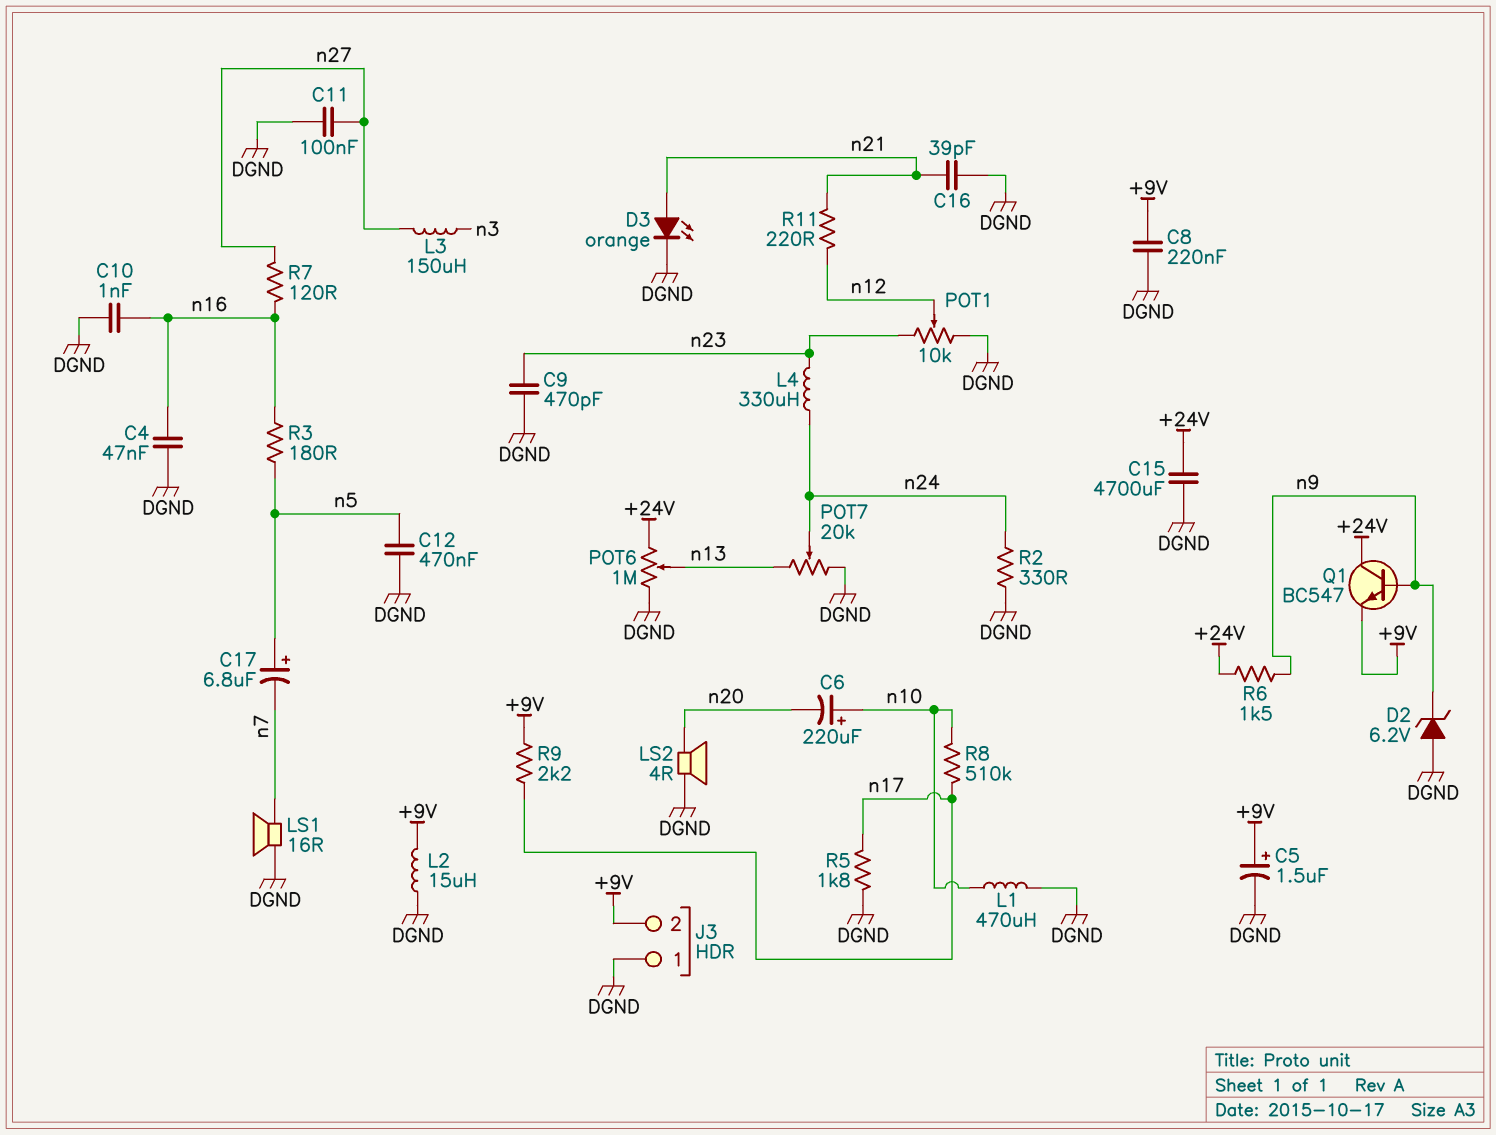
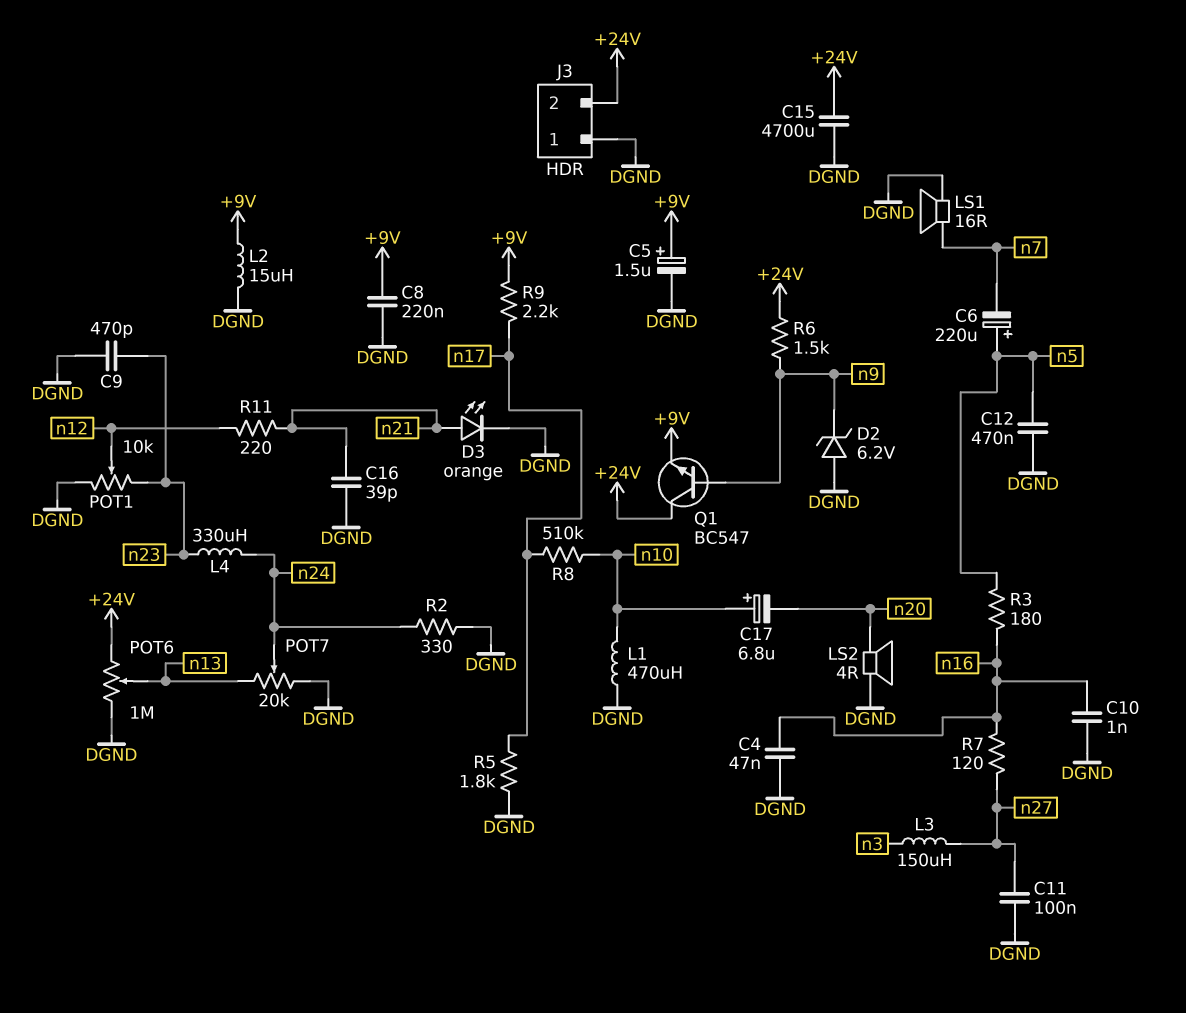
C6: 220uF (plus n10, minus n20) -> 220uF (plus n5, minus n7)
C17: 6.8uF (plus n5, minus n7) -> 6.8uF (plus n10, minus n20)
J3 pin 2: +9V -> +24V

